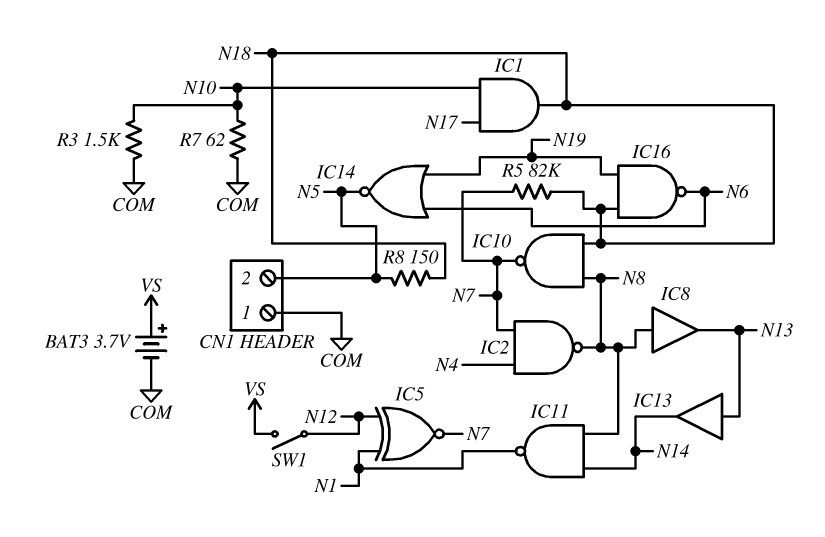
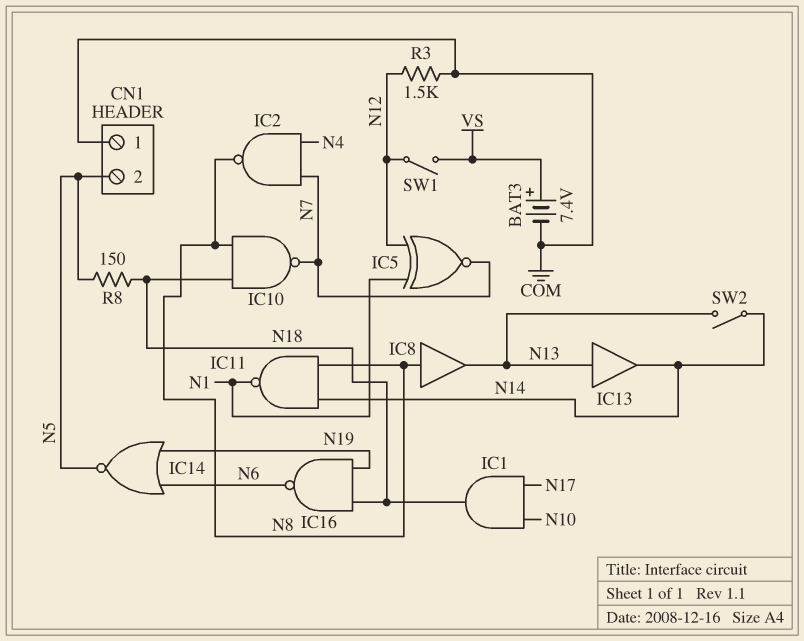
BAT3: 3.7V (plus VS, minus COM) -> 7.4V (plus VS, minus COM)
R3: 1.5k (COM, N10) -> 1.5k (COM, N12)
R5: 82k (N7, N18) -> none
R7: 62 (COM, N10) -> none
SW2: none -> switch (N13, N14)

